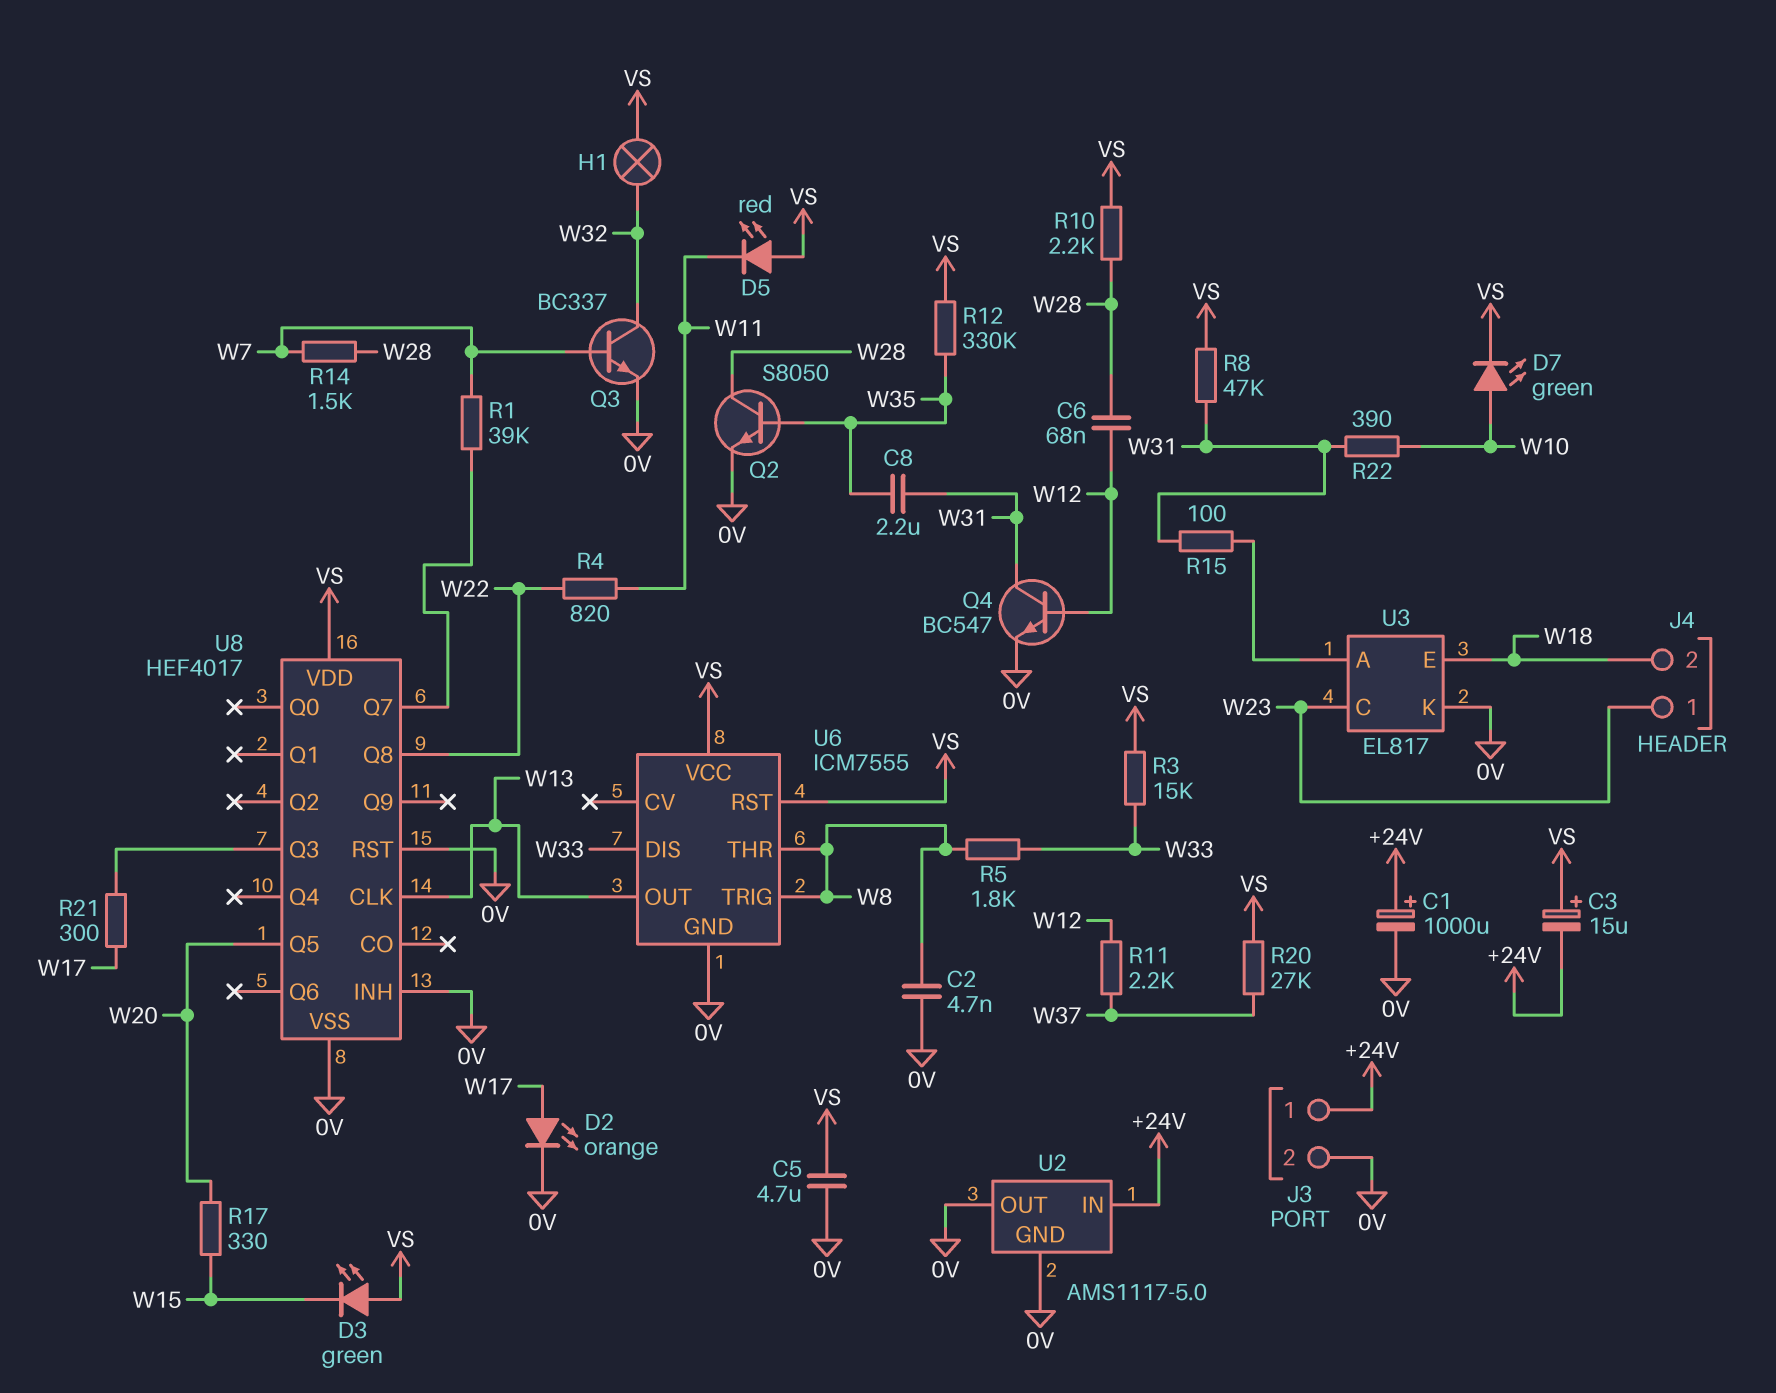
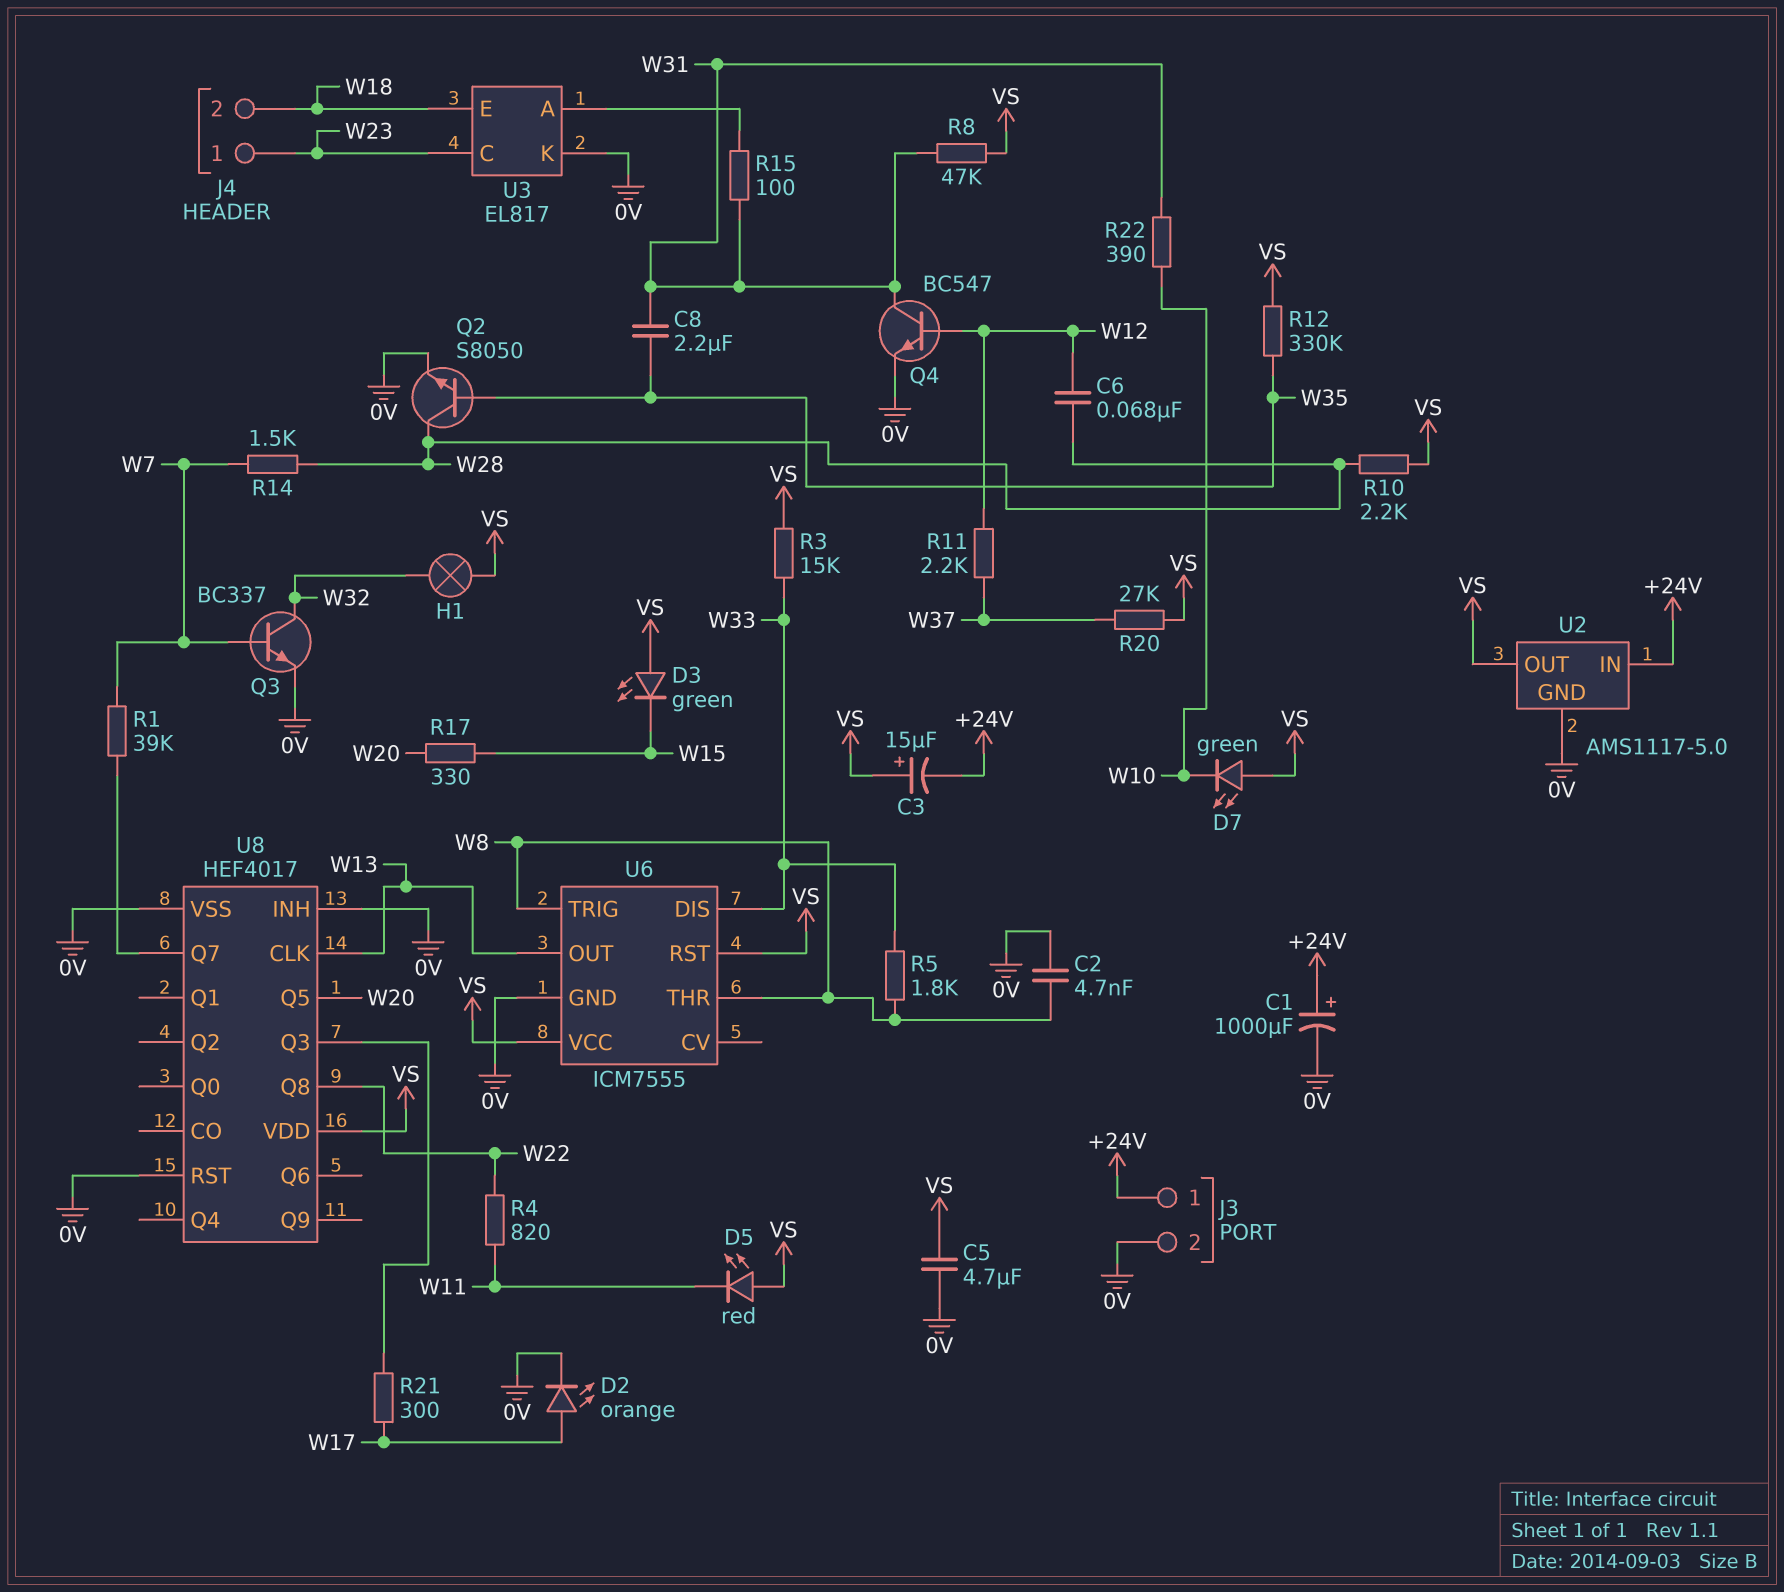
D7: LED green (A W10, K VS) -> LED green (A VS, K W10)
U2 pin OUT: 0V -> VS

